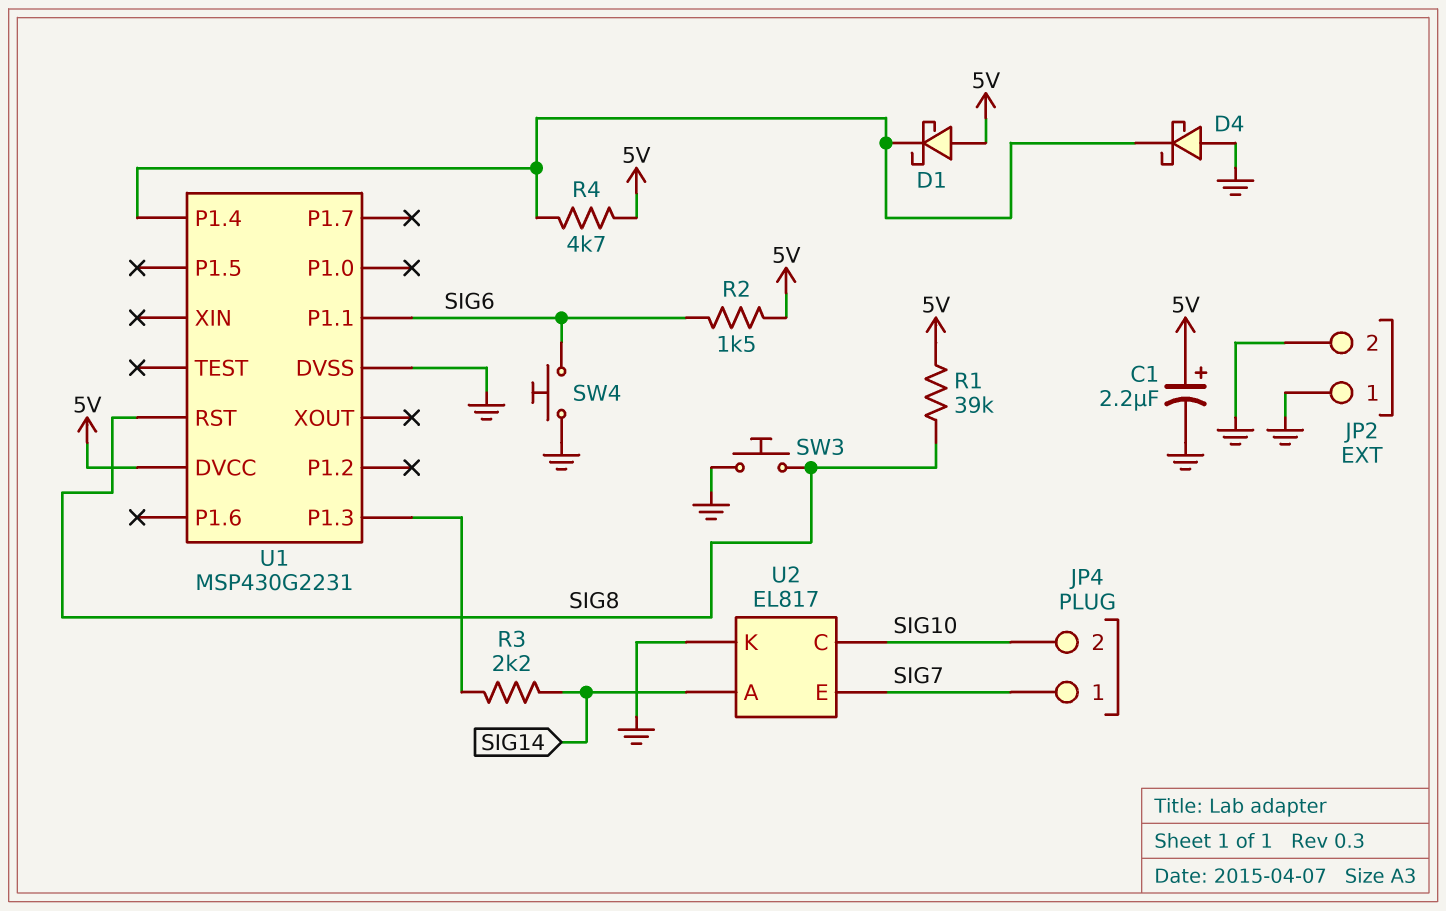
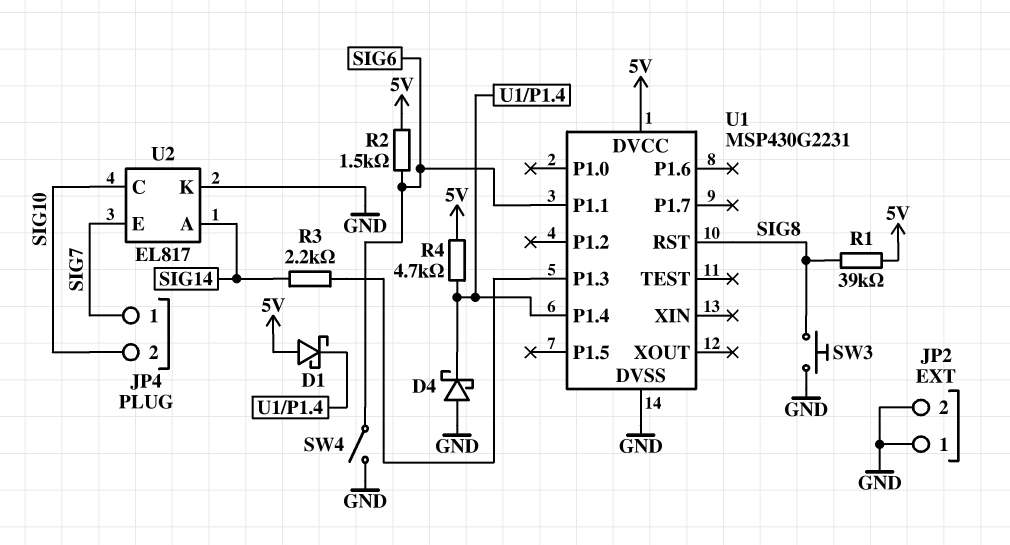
C1: 2.2uF (plus 5V, minus GND) -> none
SW4: button (GND, SIG6) -> switch (GND, SIG6)

